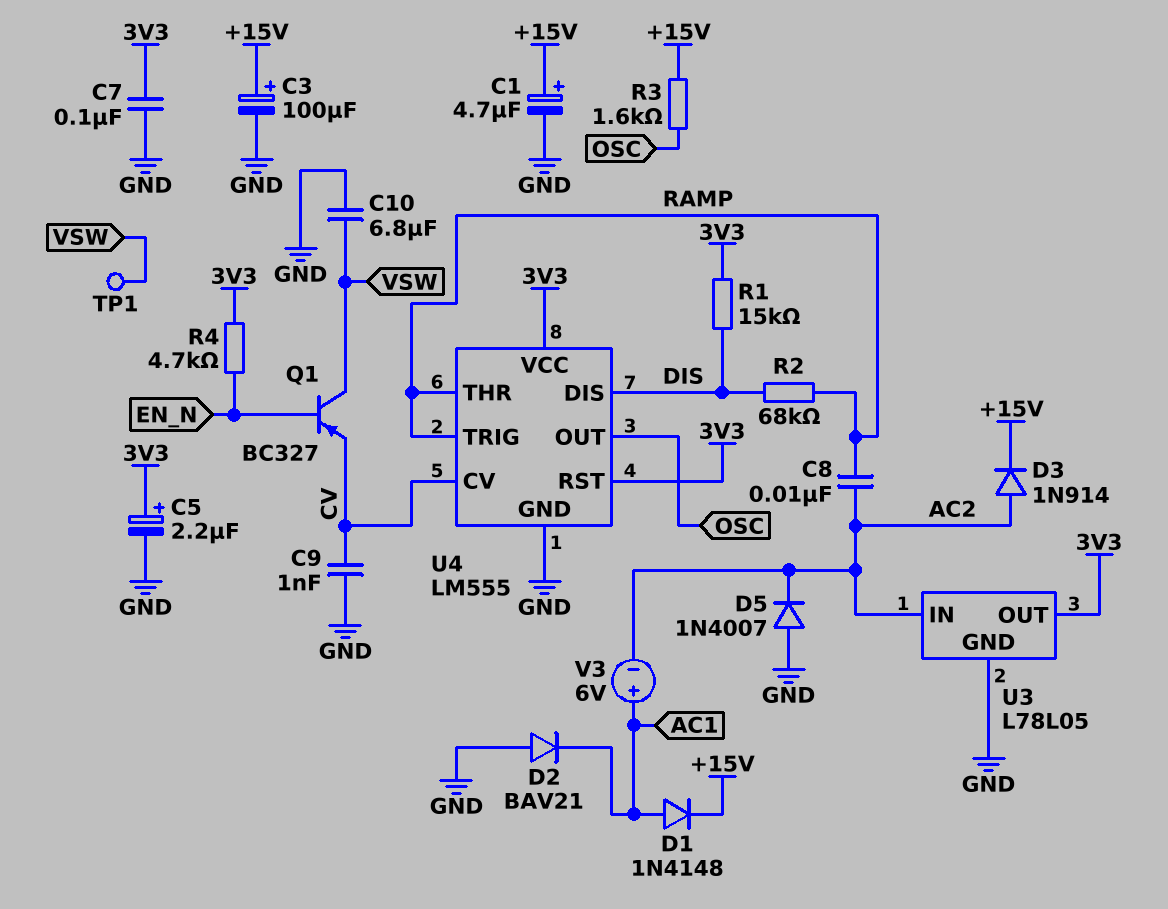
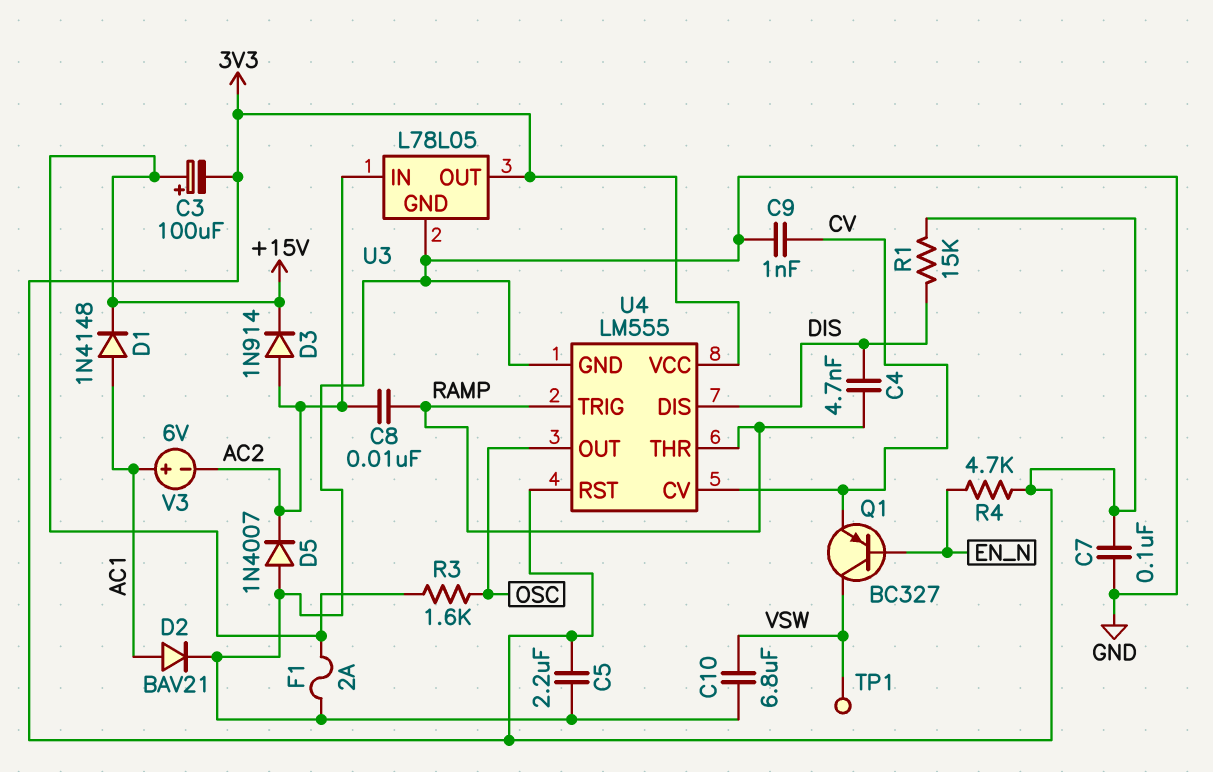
C1: 4.7uF (plus +15V, minus GND) -> none
C3: 100uF (plus +15V, minus GND) -> 100uF (plus +15V, minus 3V3)
C4: none -> 4.7nF (DIS, RAMP)
C5: 2.2uF (plus 3V3, minus GND) -> 2.2uF (3V3, GND)
D2: diode BAV21 (A GND, K AC1) -> diode BAV21 (A AC1, K GND)
F1: none -> 2A (+15V, GND)
R2: 68k (DIS, RAMP) -> none

